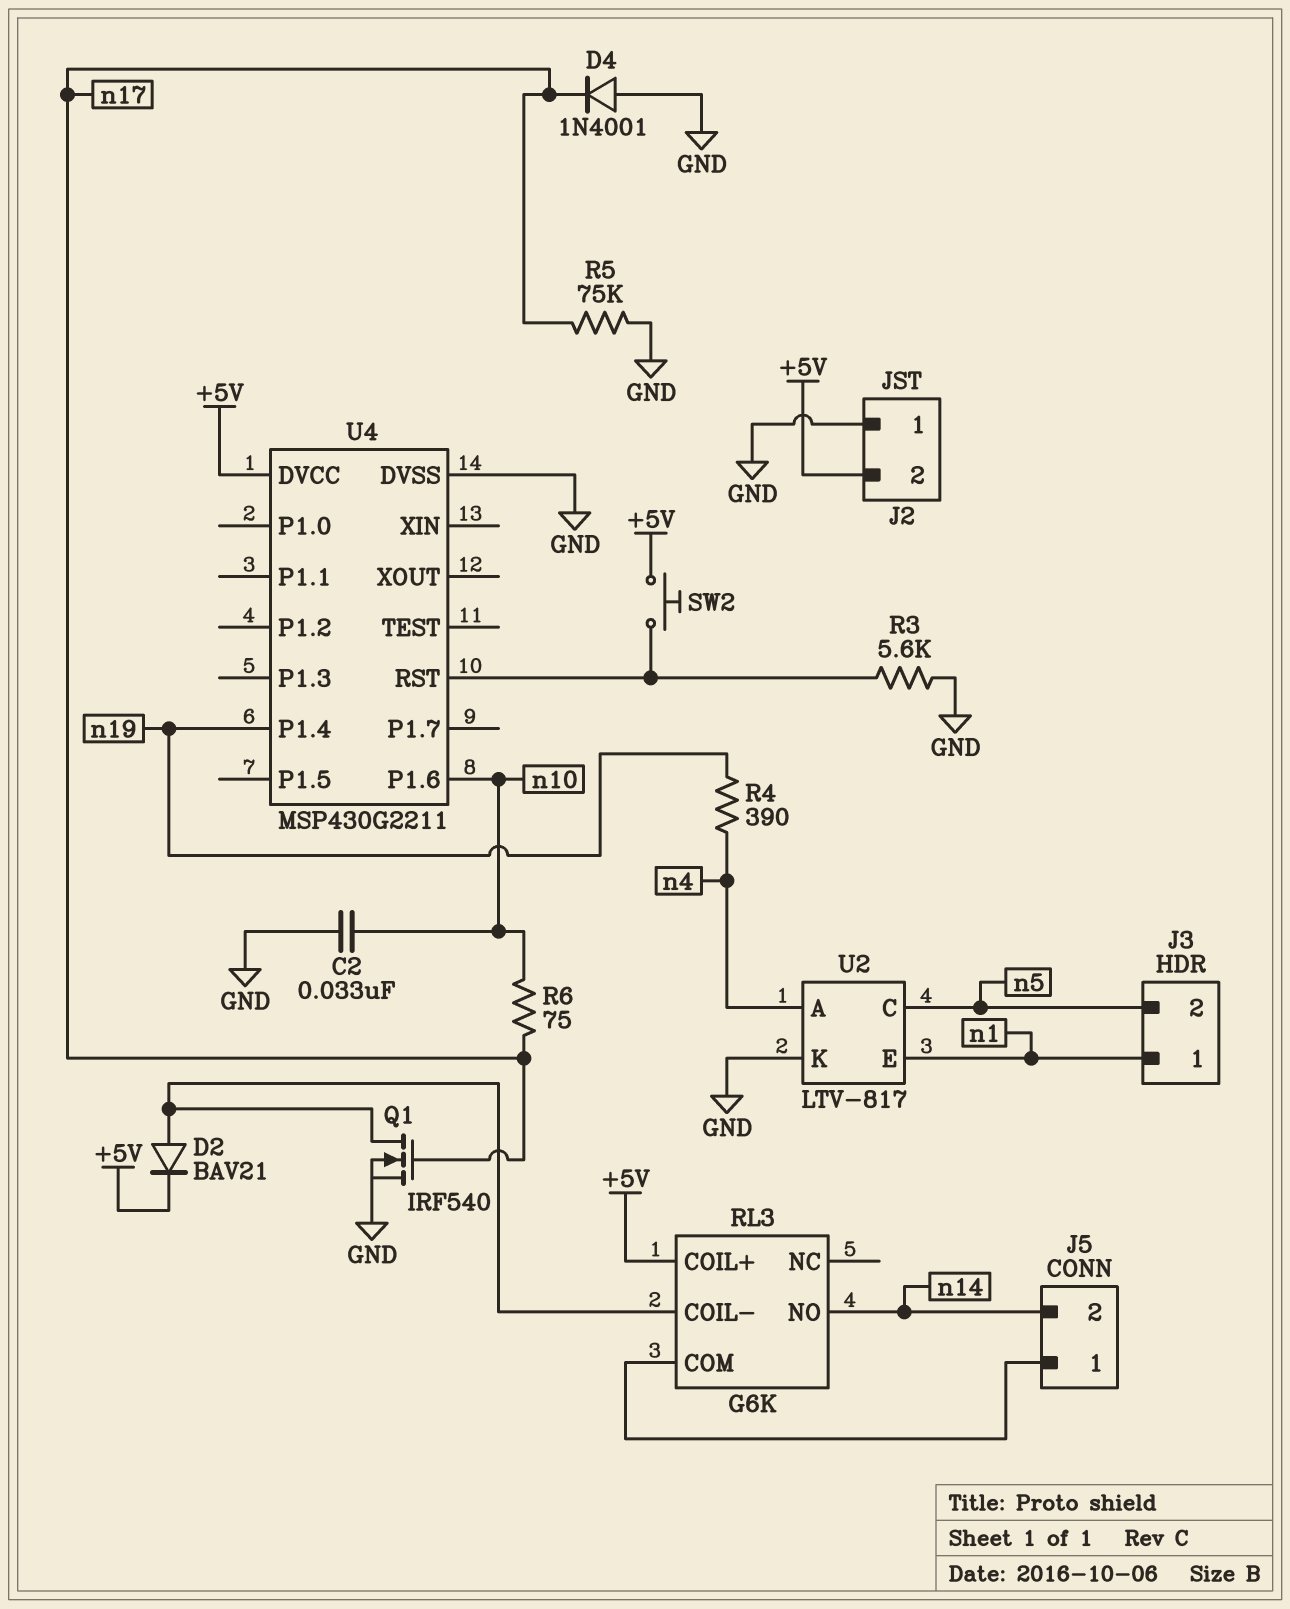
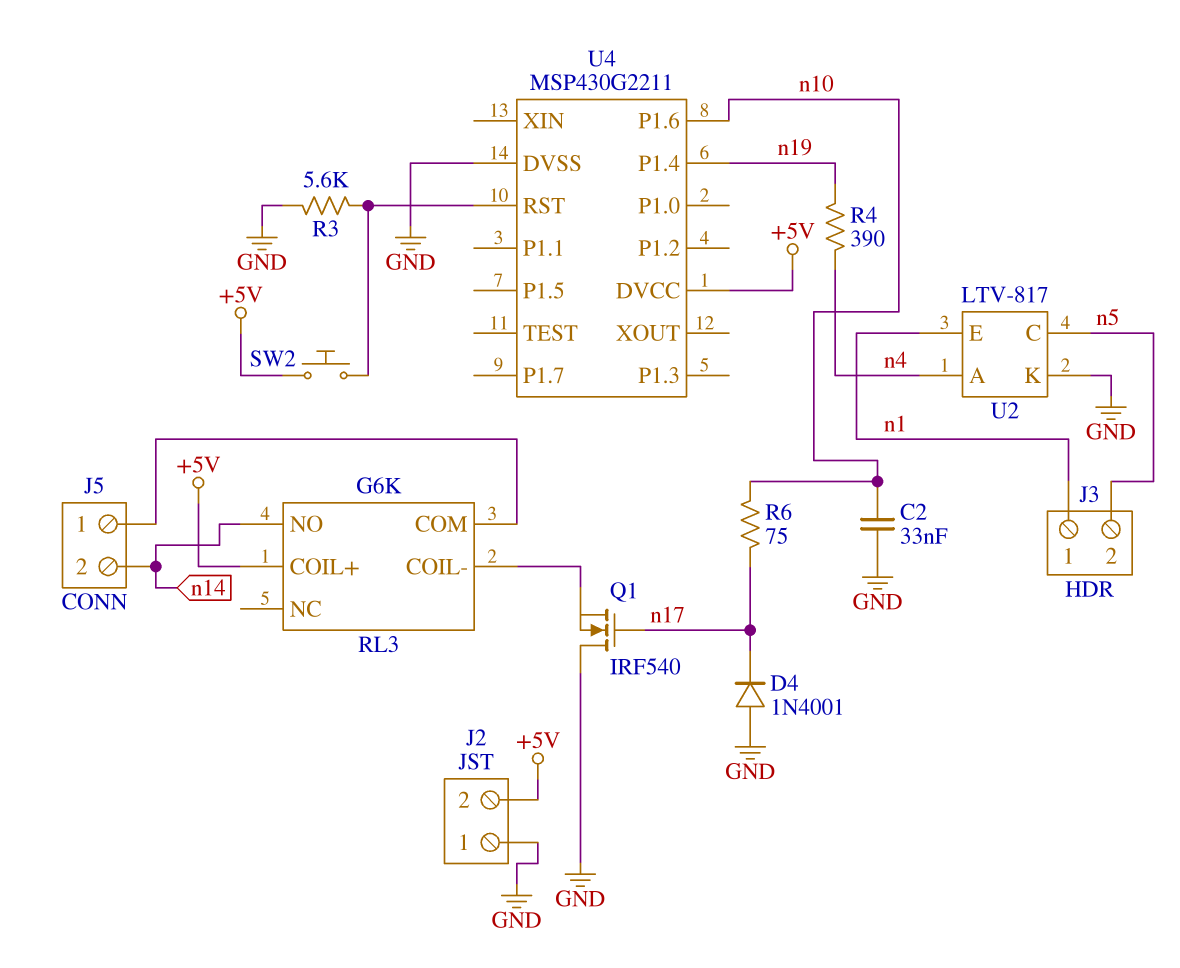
D2: diode BAV21 (A RL3/COIL-, K +5V) -> none
Q1: NMOS IRF540 (G n17, D RL3/COIL-, S GND) -> NMOS IRF540 (G n17, D GND, S RL3/COIL-)
R5: 75k (GND, n17) -> none

